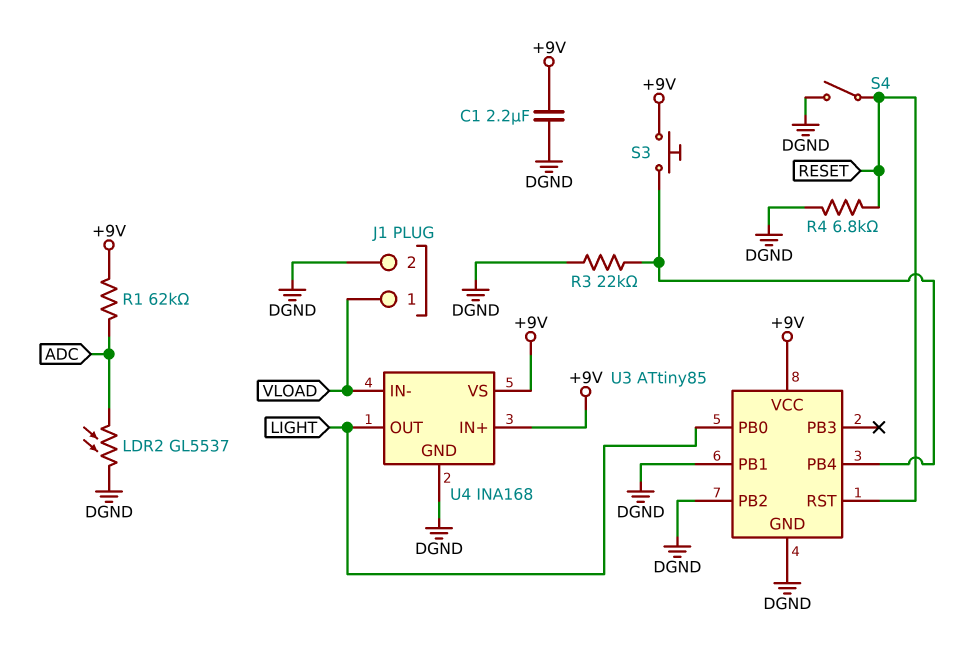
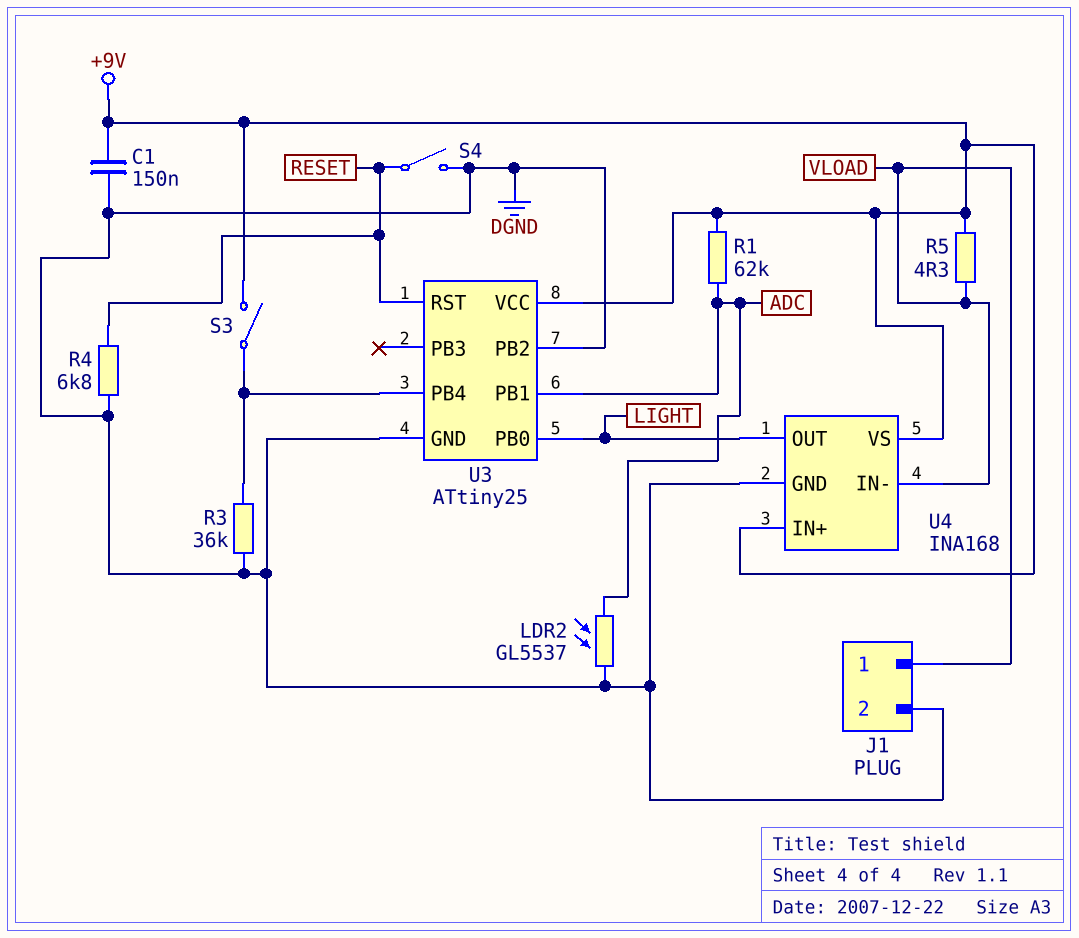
C1: 2.2uF (+9V, DGND) -> 150nF (+9V, DGND)
R3: 22k (DGND, U3/PB4) -> 36k (DGND, U3/PB4)
R5: none -> 4.3 (+9V, VLOAD)
S3: button (+9V, U3/PB4) -> switch (+9V, U3/PB4)
U3: ATtiny85 -> ATtiny25
U3 pin PB1: DGND -> ADC

